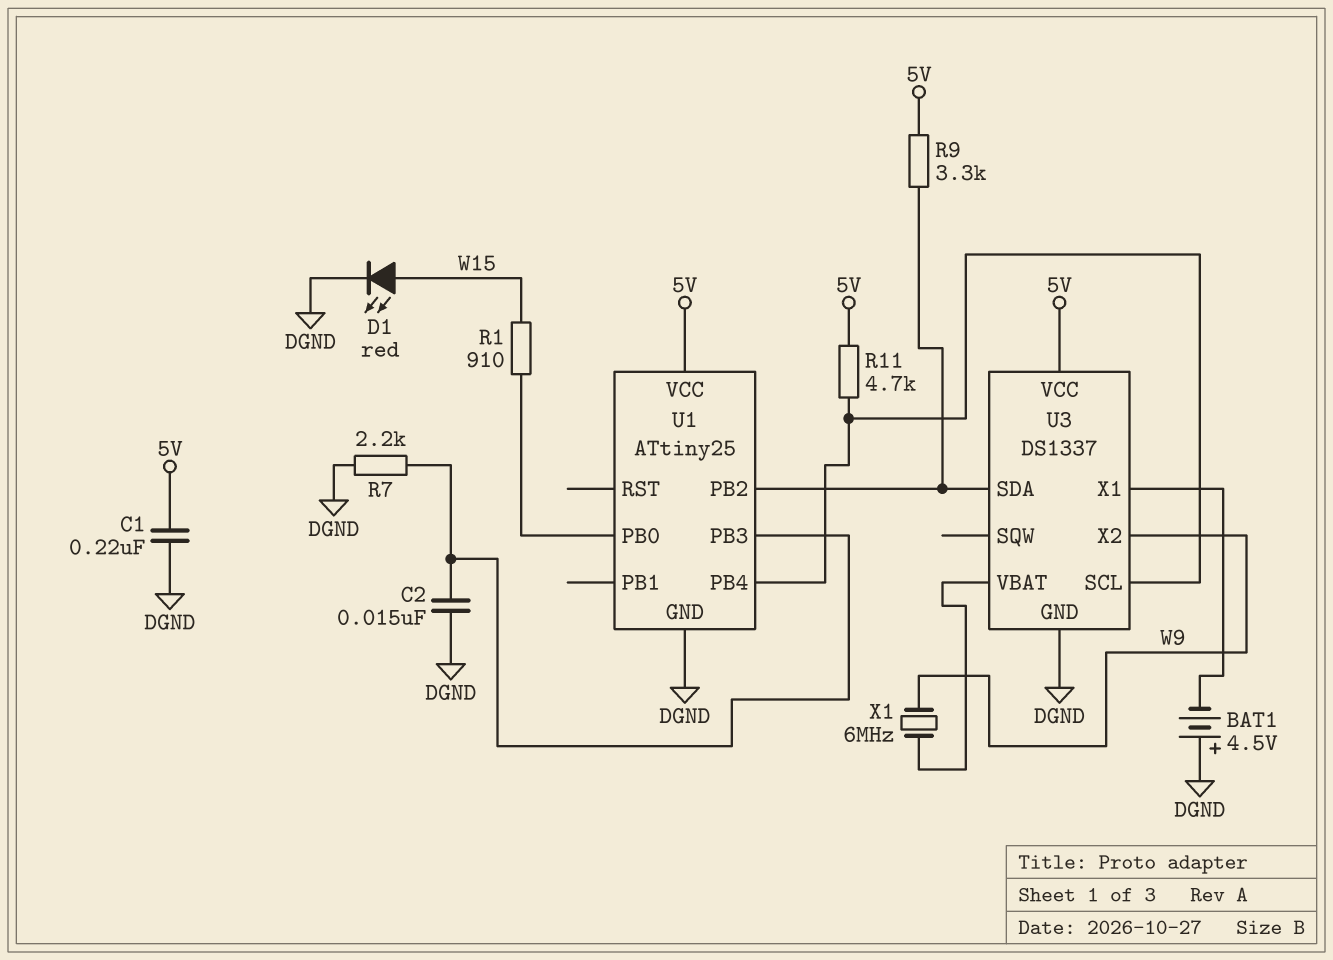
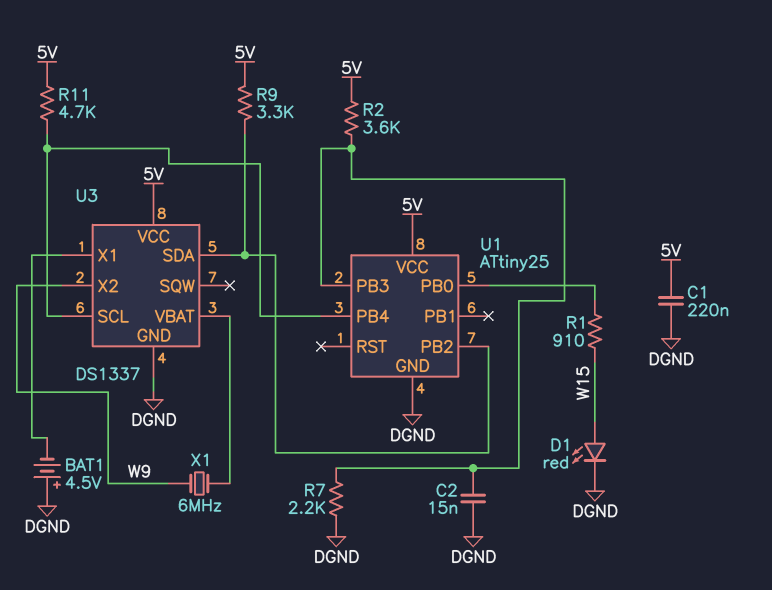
R2: none -> 3.6k (5V, U1/PB3)

